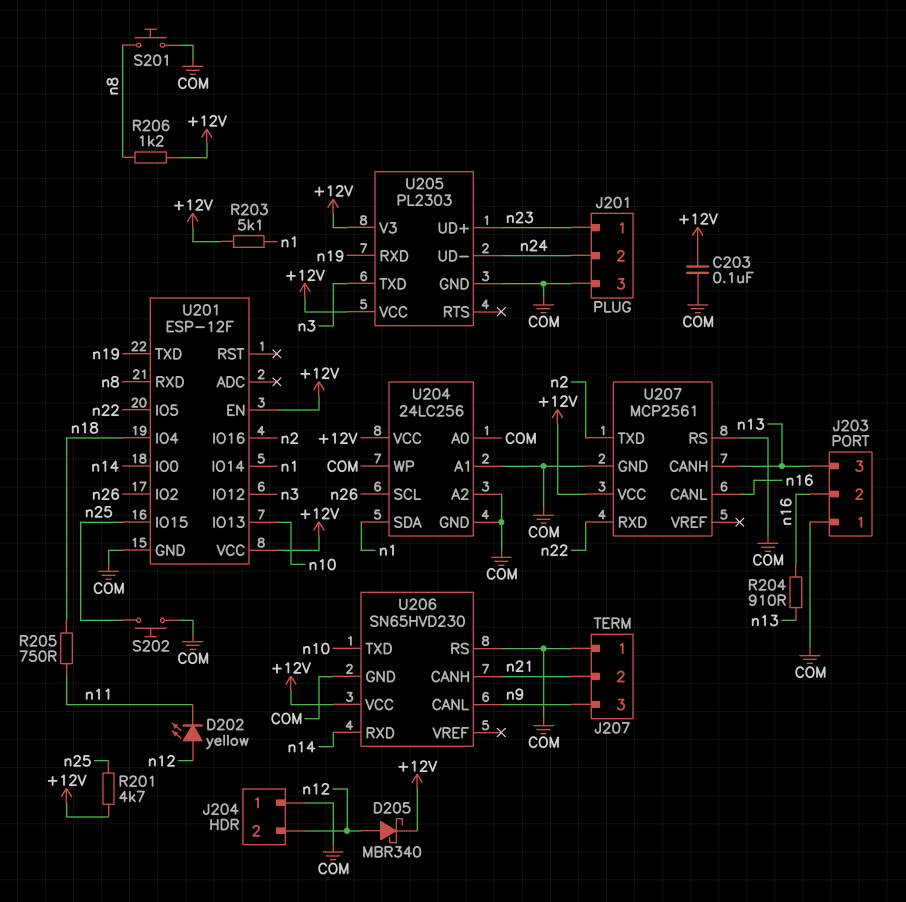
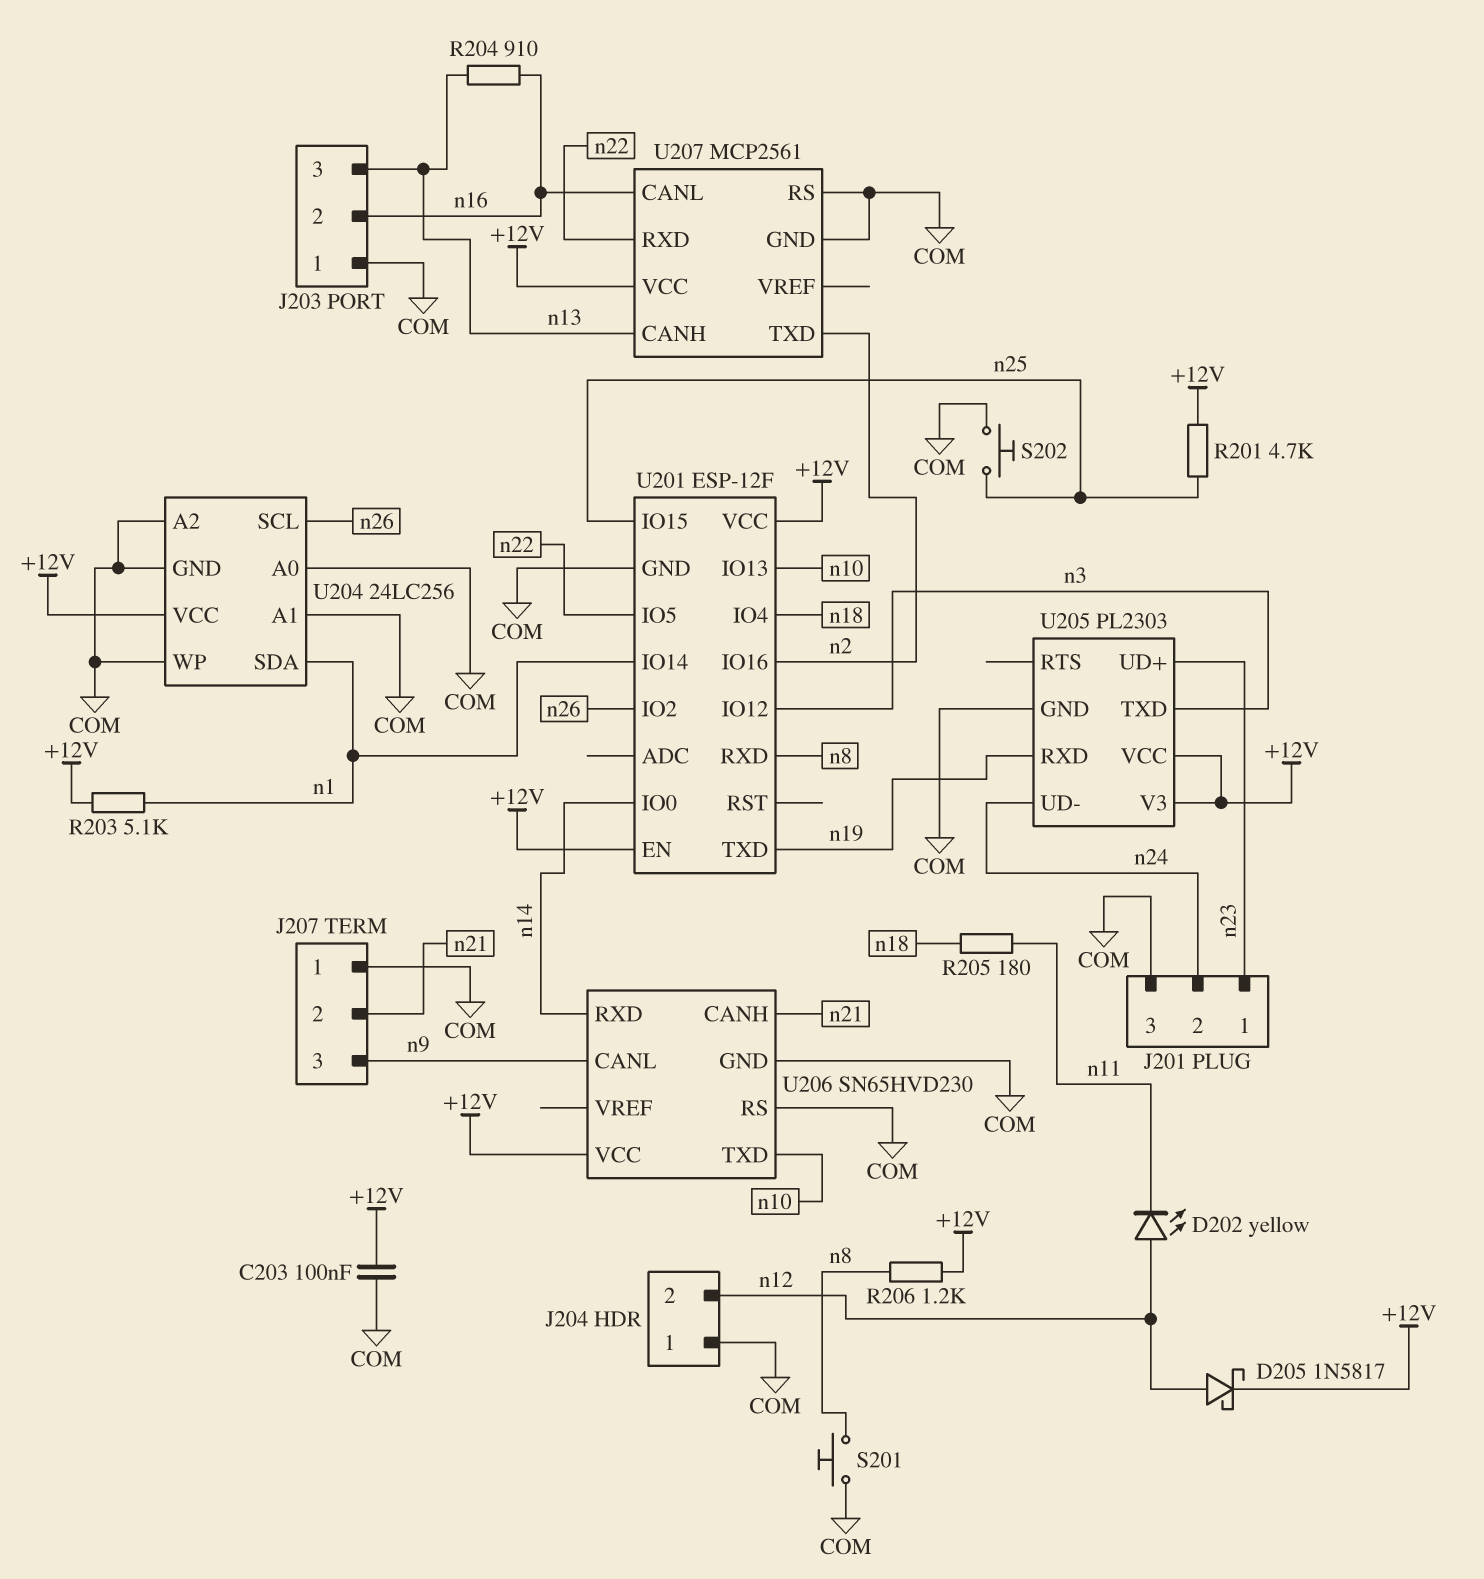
D205: schottky MBR340 (A n12, K +12V) -> schottky 1N5817 (A n12, K +12V)
R205: 750 (n11, n18) -> 180 (n11, n18)

